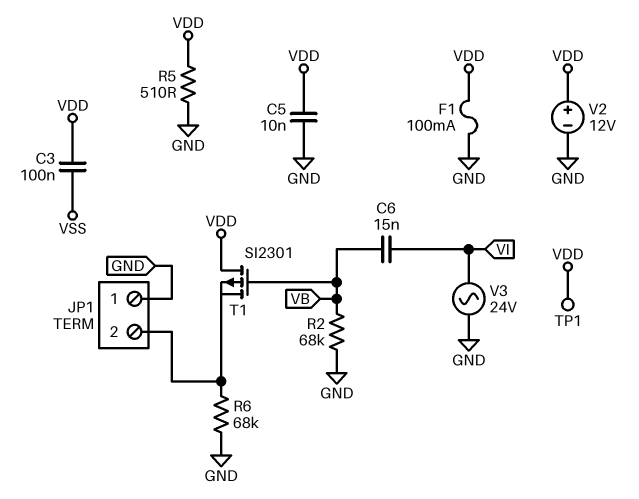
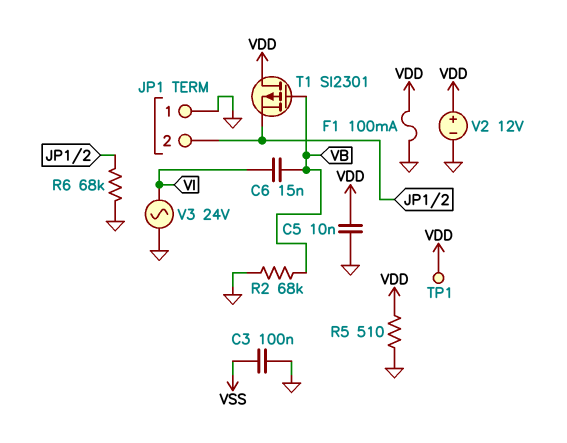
C3: 100nF (VDD, VSS) -> 100nF (GND, VSS)

